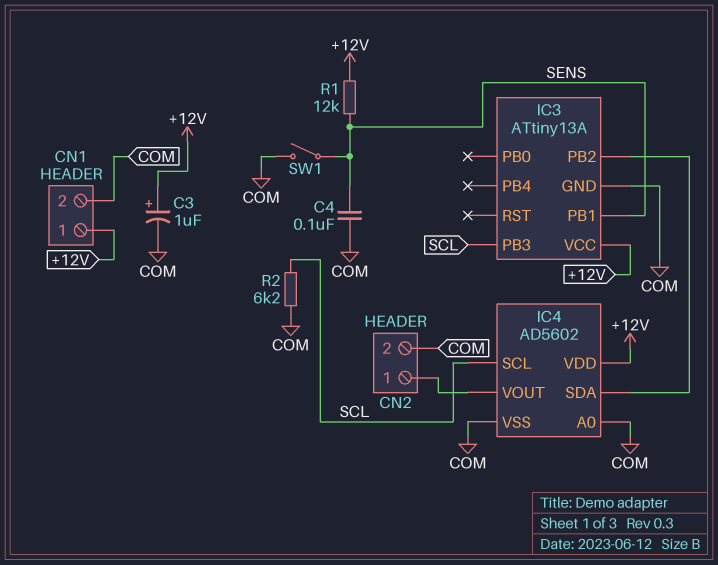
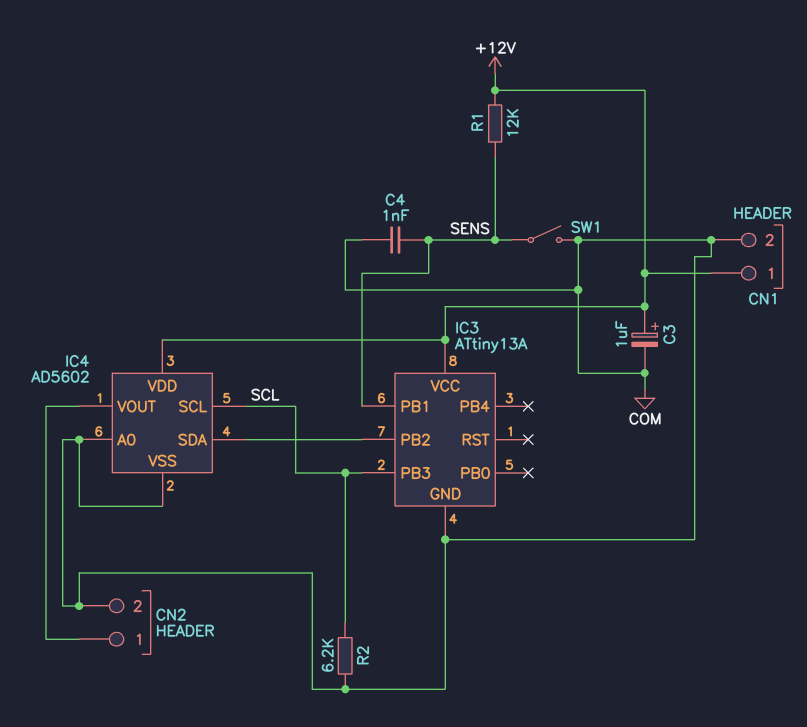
C4: 100nF (COM, SENS) -> 1nF (COM, SENS)

